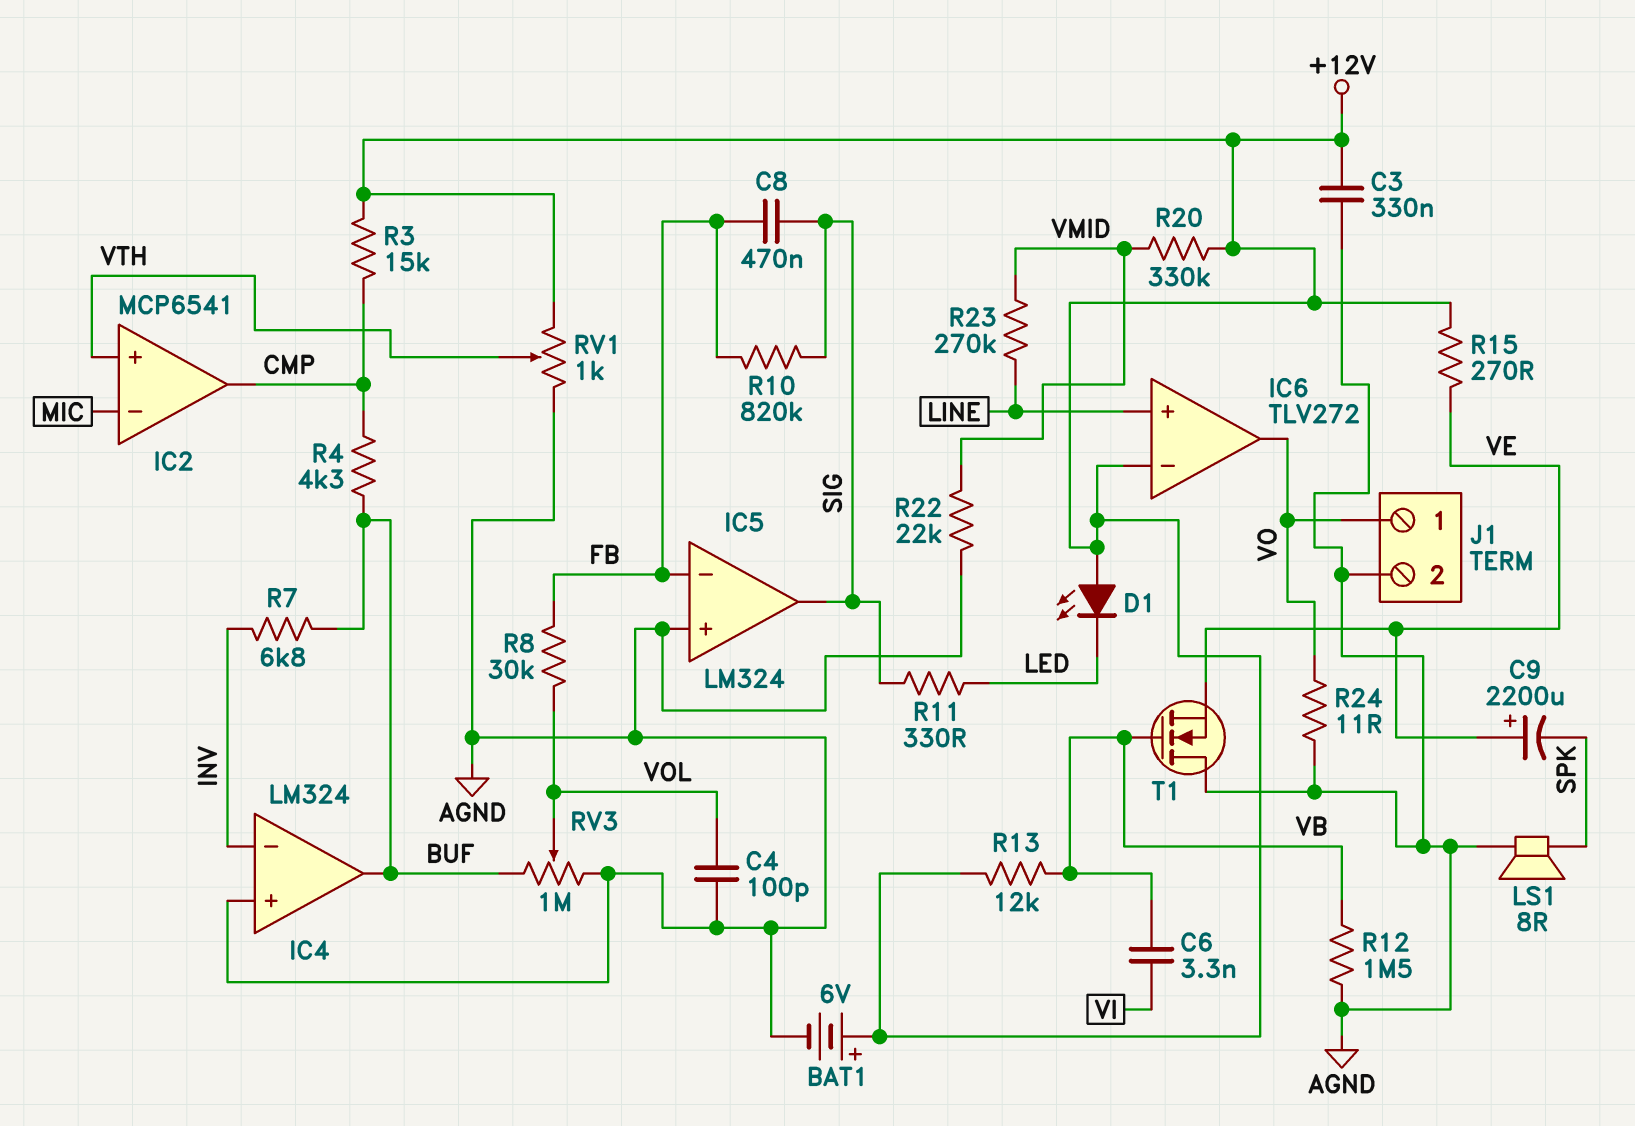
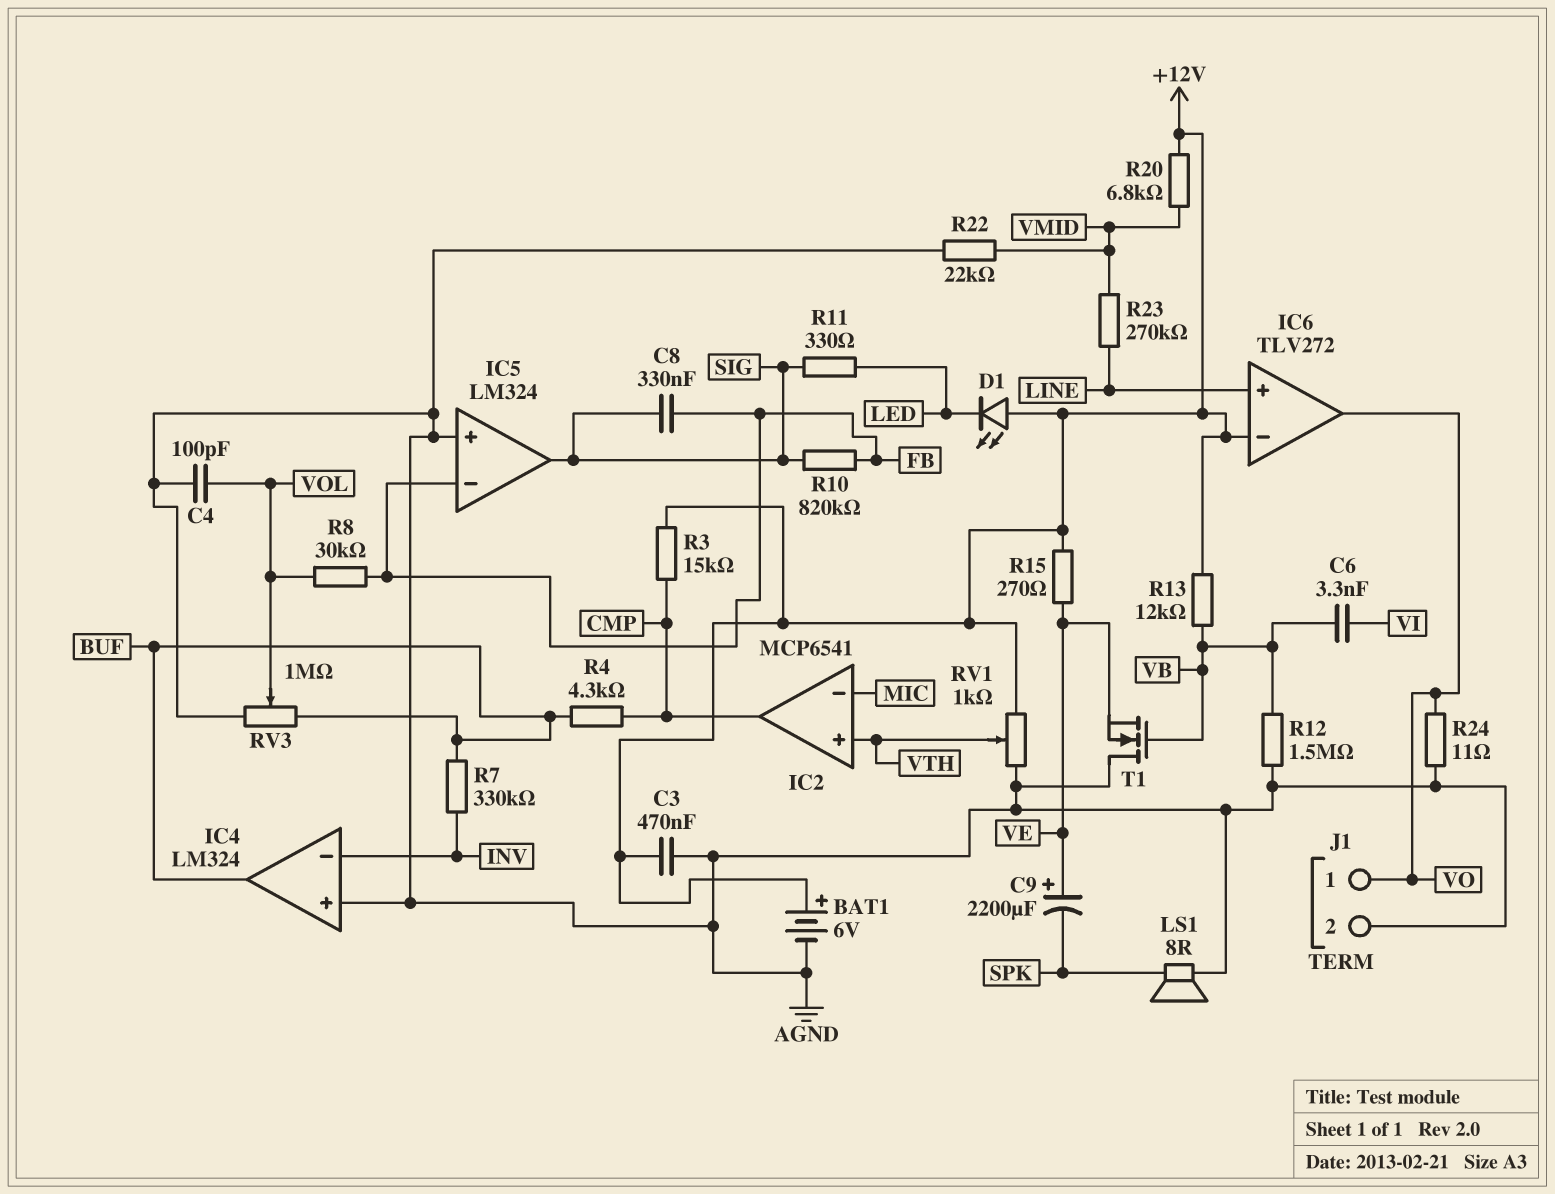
C3: 330nF (+12V, AGND) -> 470nF (+12V, AGND)
C8: 470nF (FB, SIG) -> 330nF (FB, SIG)
R7: 6.8k (BUF, INV) -> 330k (BUF, INV)
R20: 330k (+12V, VMID) -> 6.8k (+12V, VMID)

